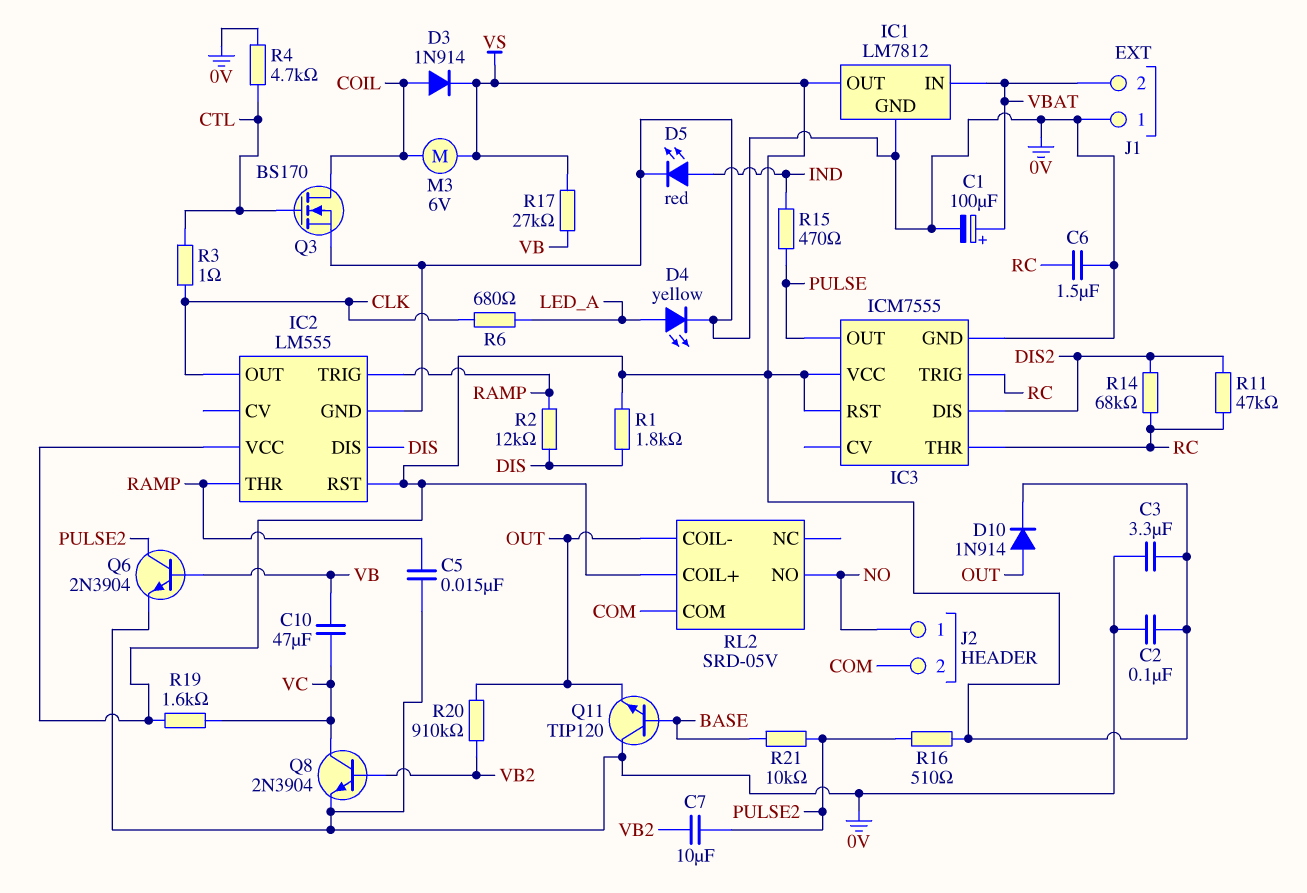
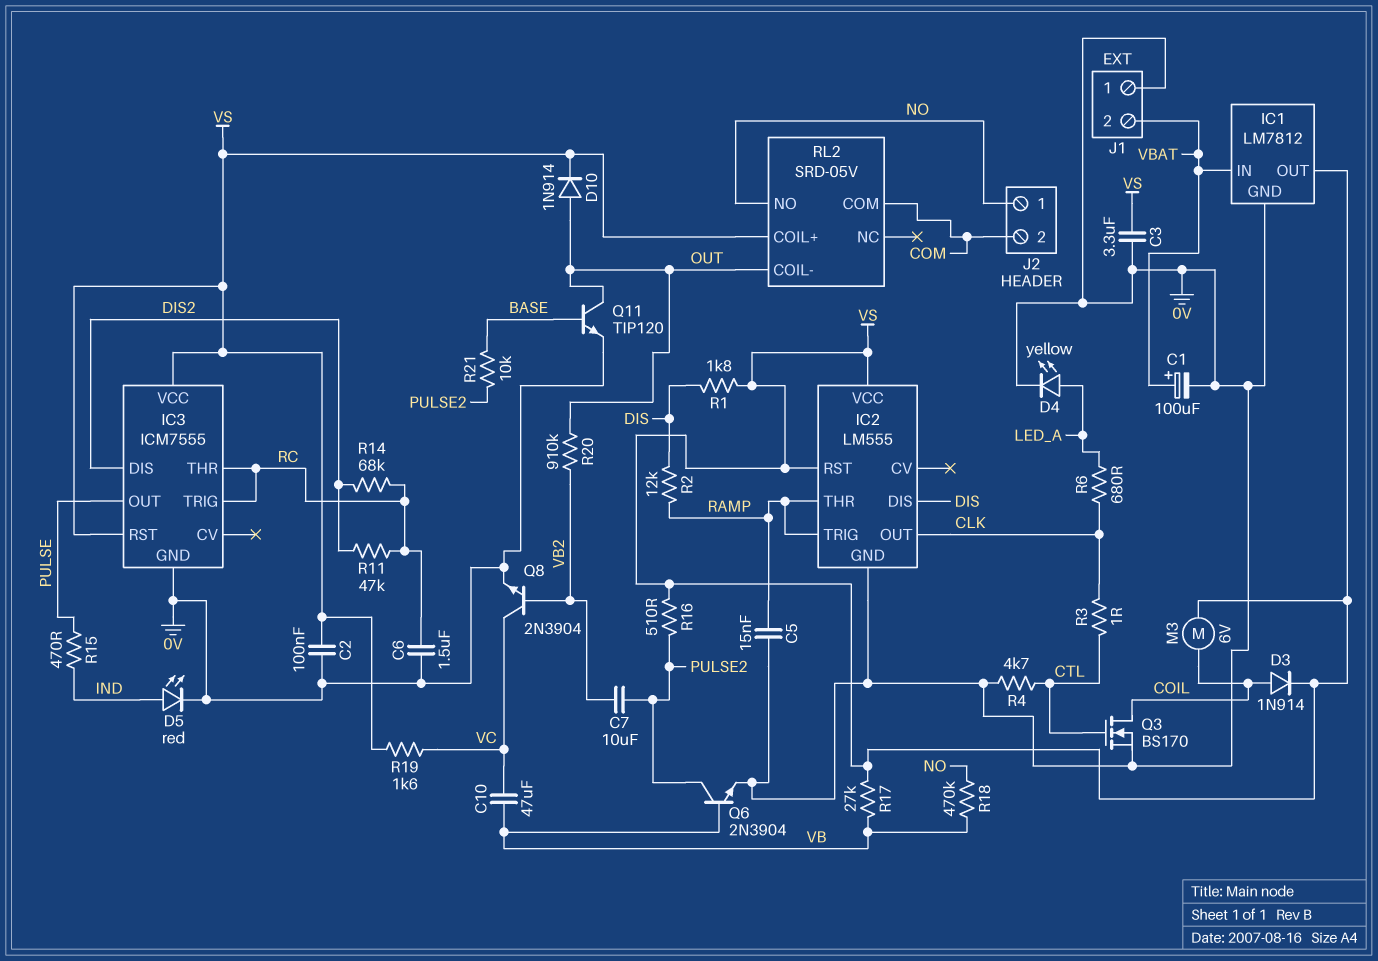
Q11: NPN TIP120 (B BASE, C 0V, E OUT) -> NPN TIP120 (B BASE, C OUT, E 0V)
R18: none -> 470k (NO, VB)

